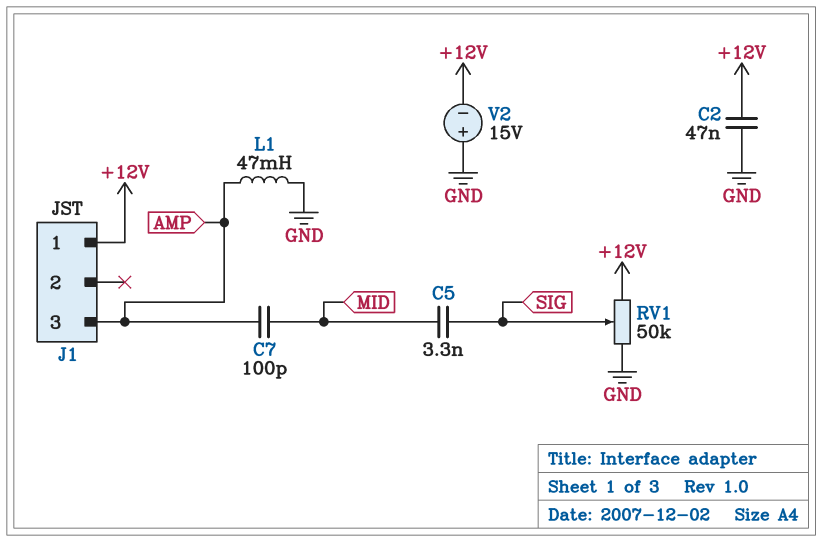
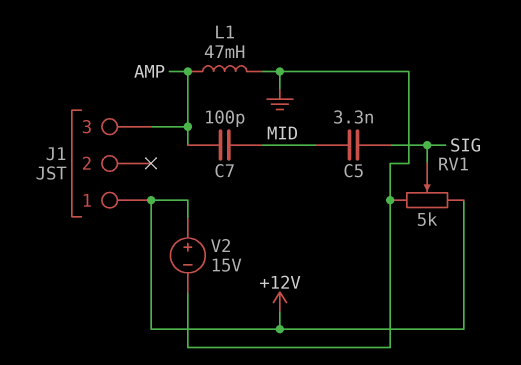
C2: 47nF (+12V, GND) -> none
RV1: 50k (+12V, GND, wiper SIG) -> 5k (+12V, GND, wiper SIG)
V2: 15V (plus GND, minus +12V) -> 15V (plus +12V, minus GND)

